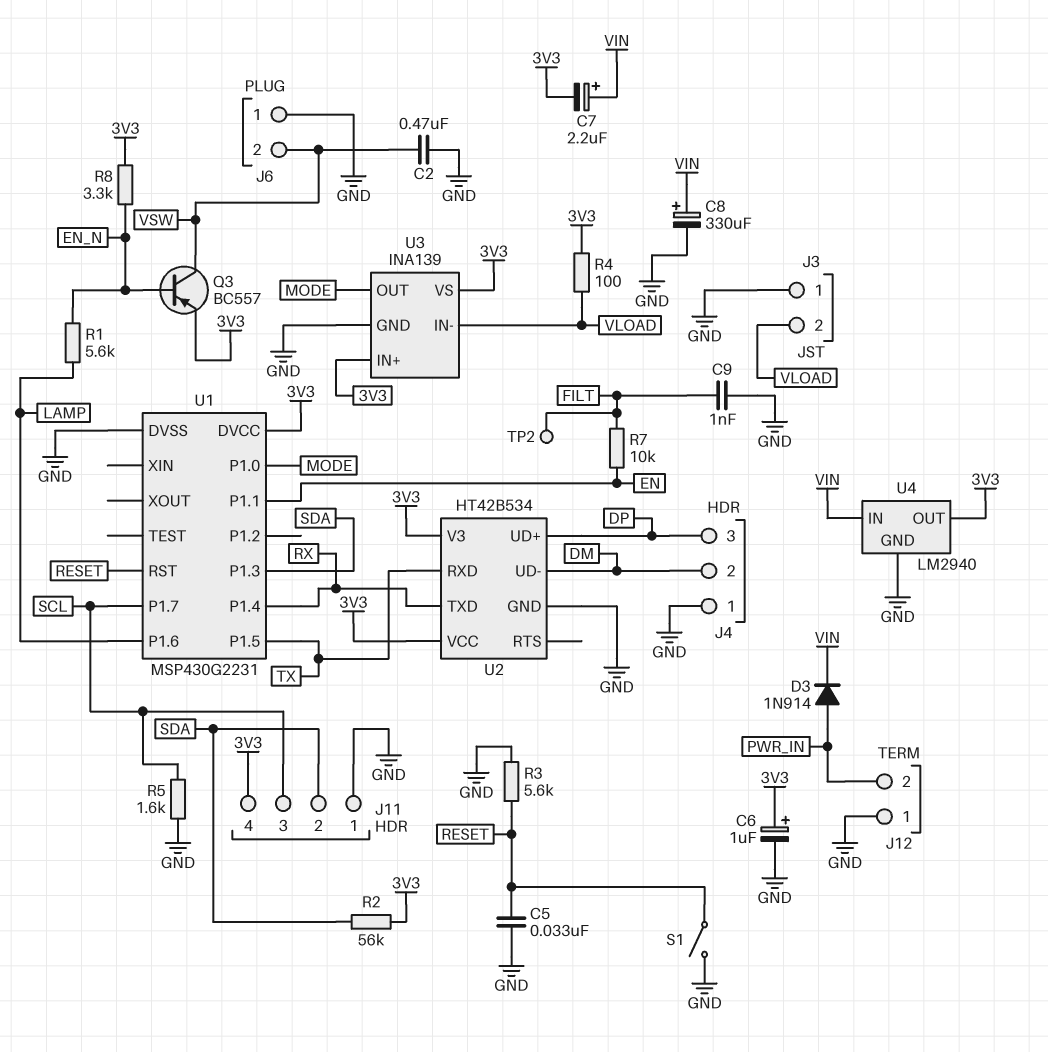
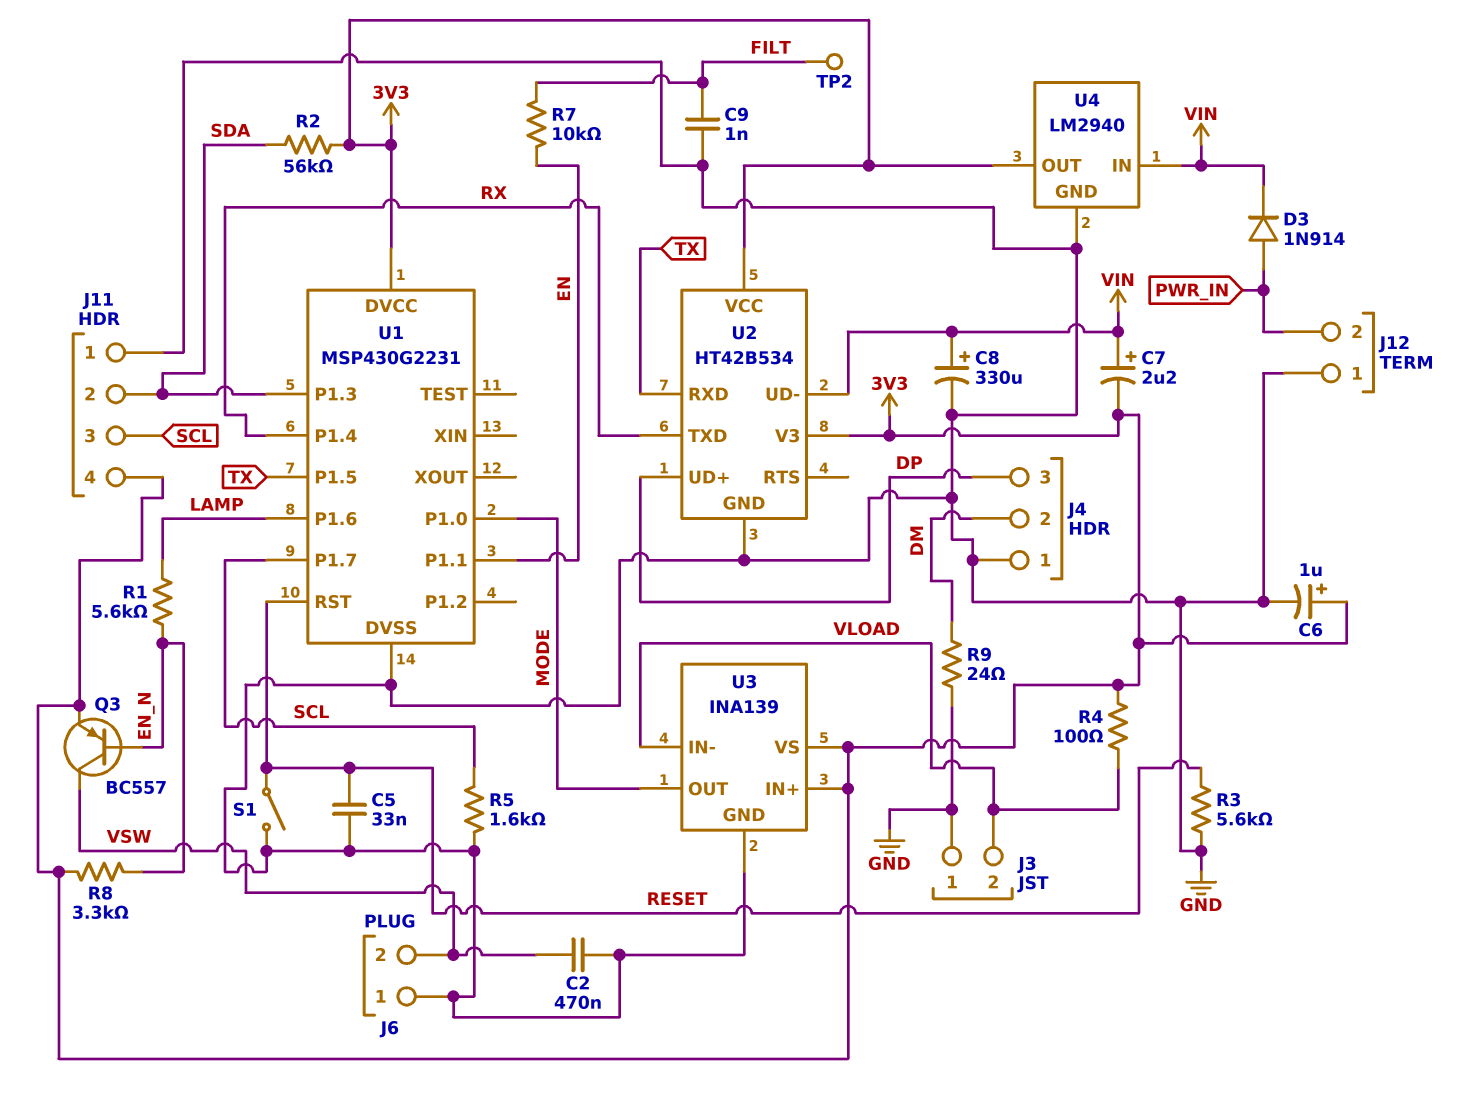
R9: none -> 24 (DM, GND)
U2 pin UD-: DM -> VIN

